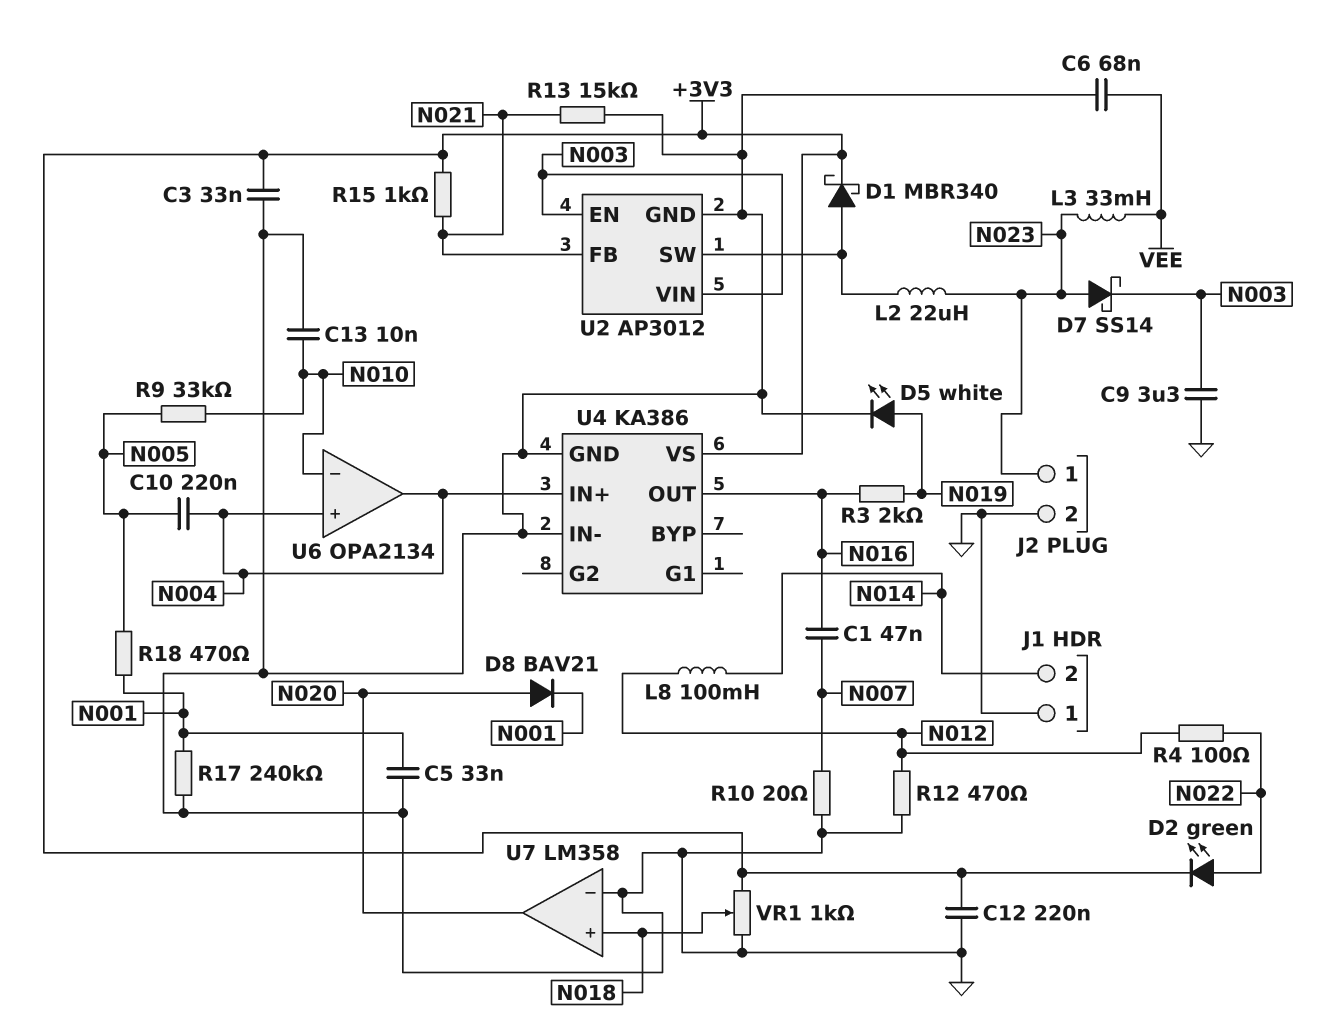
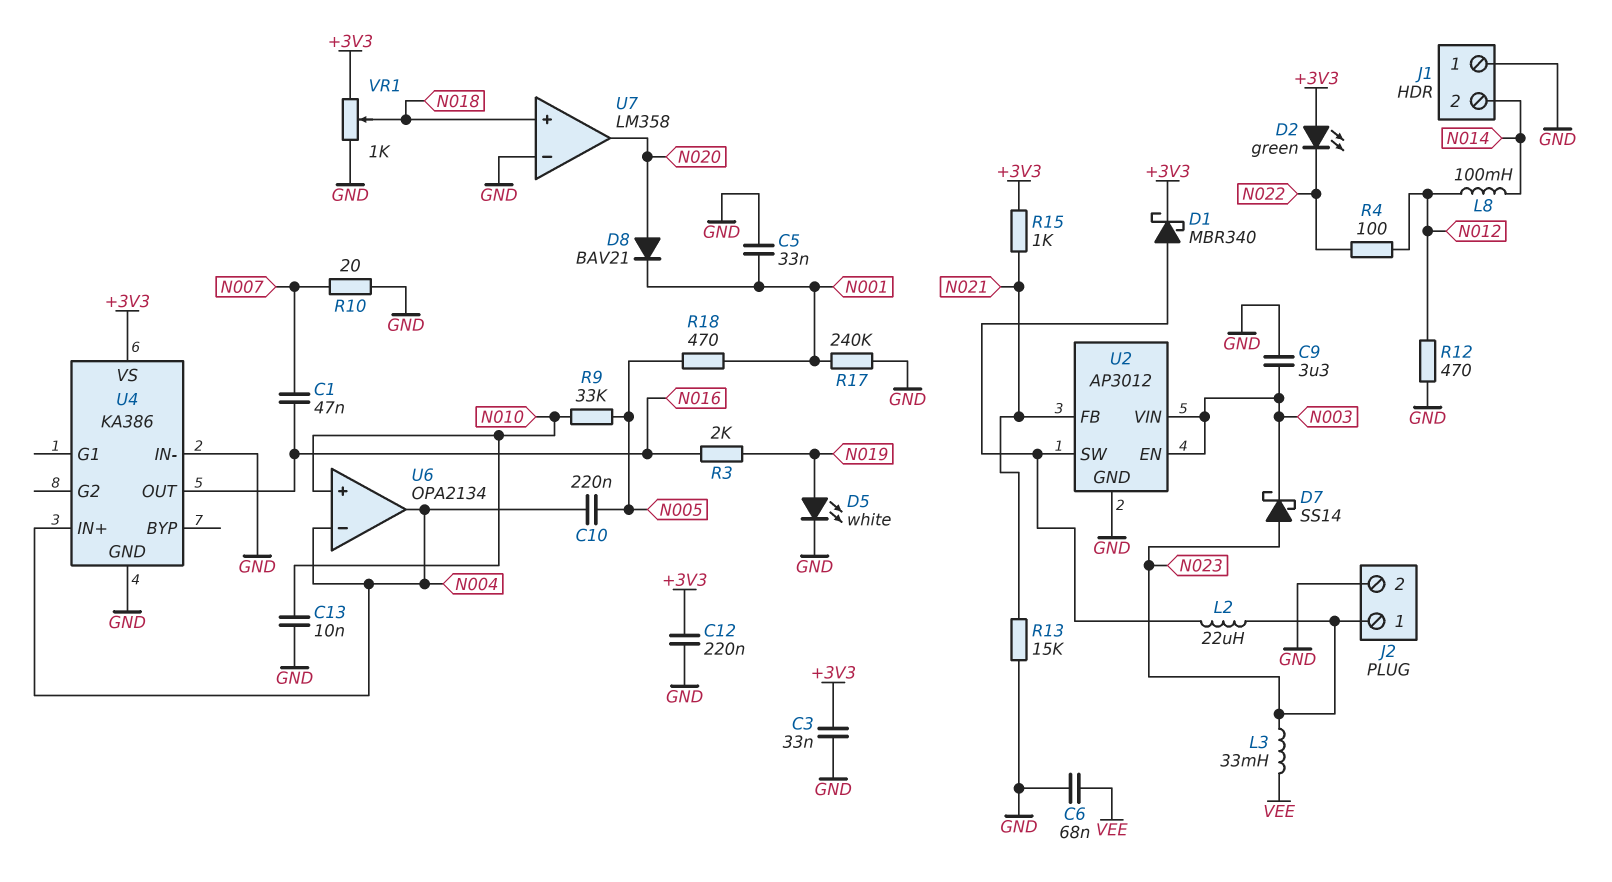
D2: LED green (A N022, K +3V3) -> LED green (A +3V3, K N022)
U6 pin in+: N004 -> N010
U6 pin in-: N010 -> N004

